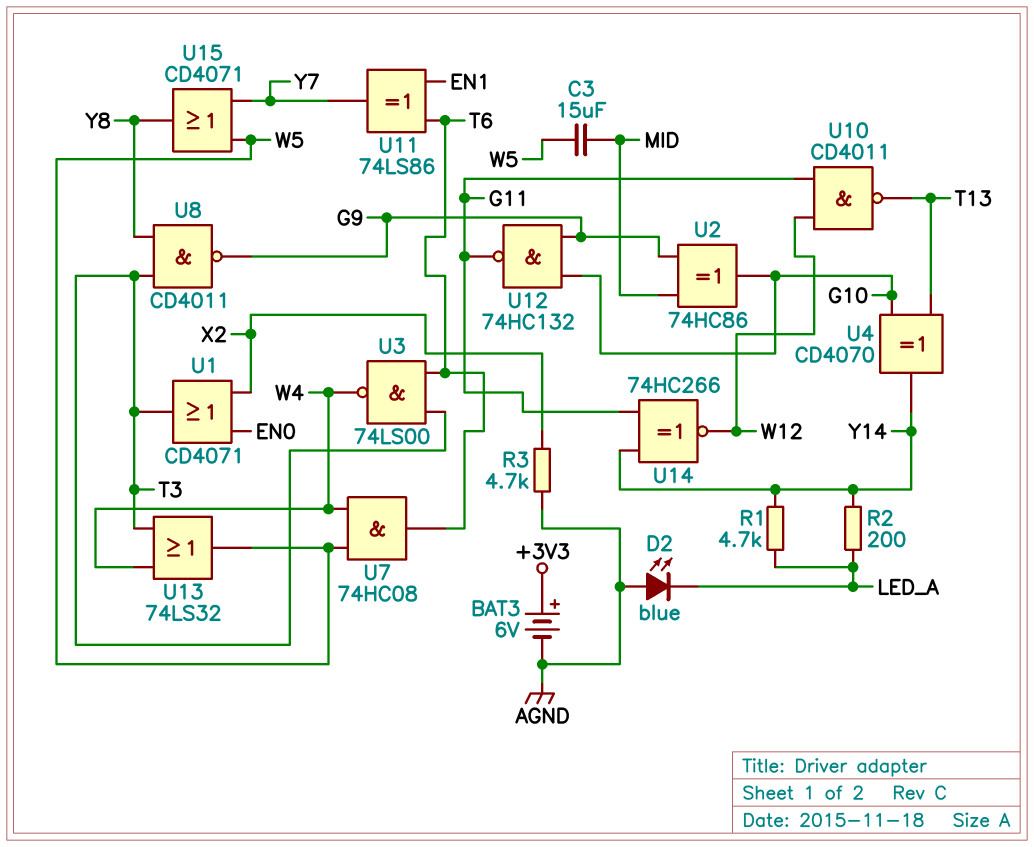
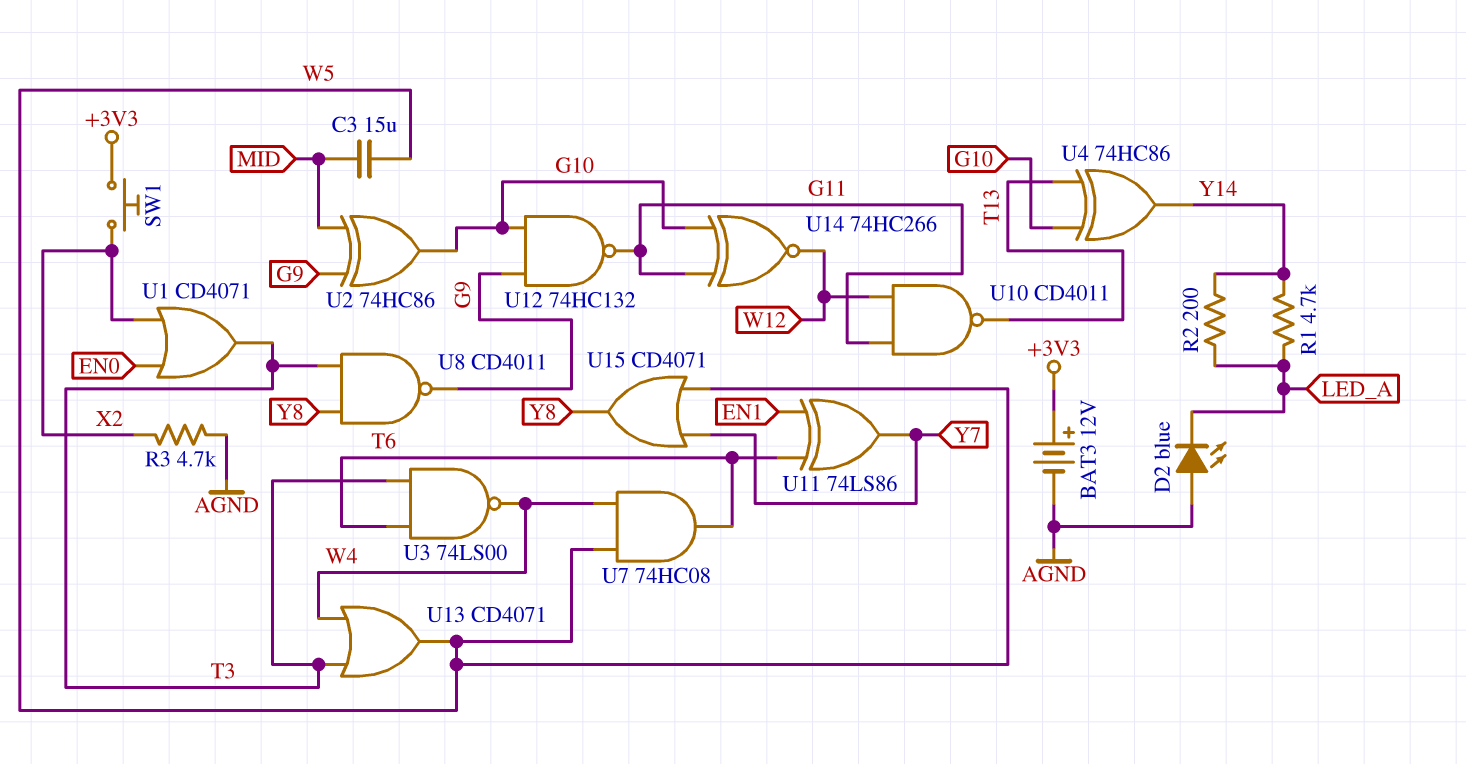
BAT3: 6V (plus +3V3, minus AGND) -> 12V (plus +3V3, minus AGND)
SW1: none -> button (+3V3, X2)
U4: XOR CD4070 (in G10, in T13, out Y14) -> XOR 74HC86 (in G10, in T13, out Y14)
U13: OR 74LS32 (in T3, in W4, out W5) -> OR CD4071 (in T3, in W4, out W5)
U14: XNOR 74HC266 (in G11, in Y14, out W12) -> XNOR 74HC266 (in G10, in G11, out W12)

